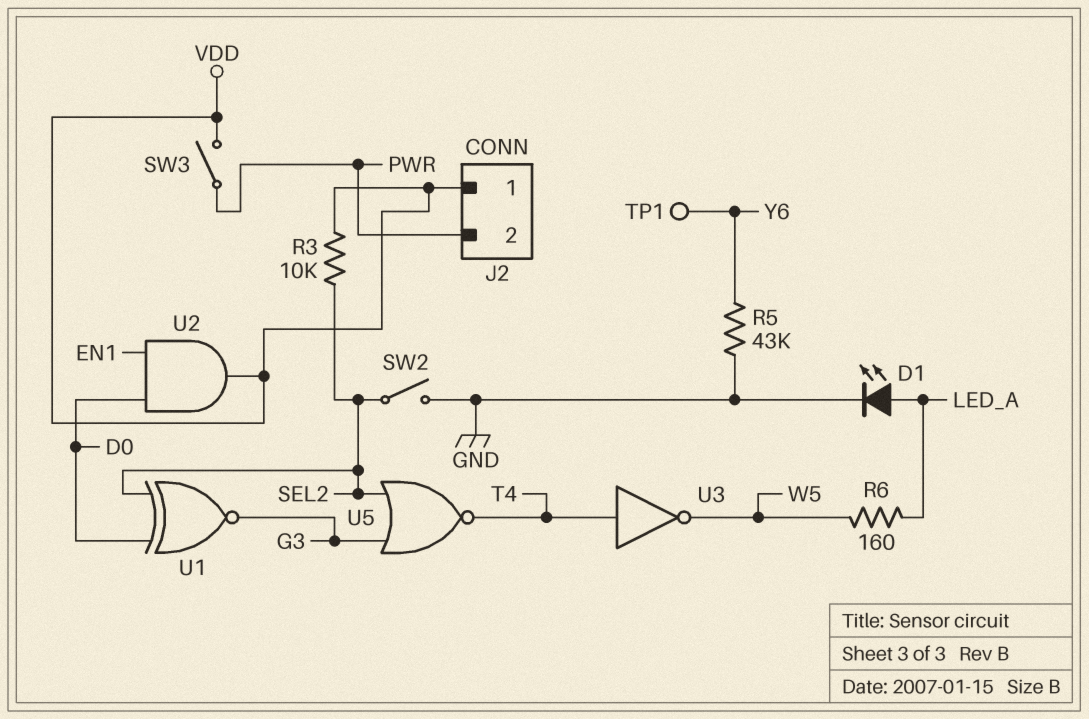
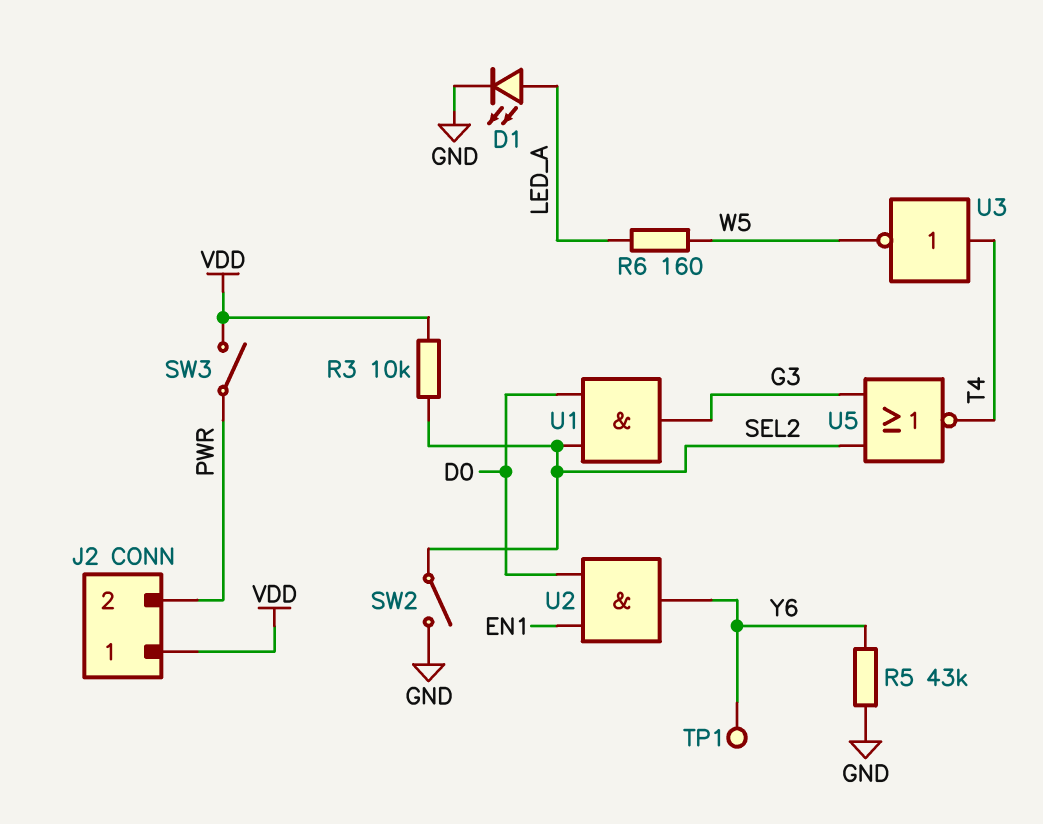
U1: XNOR (in D0, in SEL2, out G3) -> AND (in D0, in SEL2, out G3)
U2: AND (in D0, in EN1, out VDD) -> AND (in D0, in EN1, out Y6)

